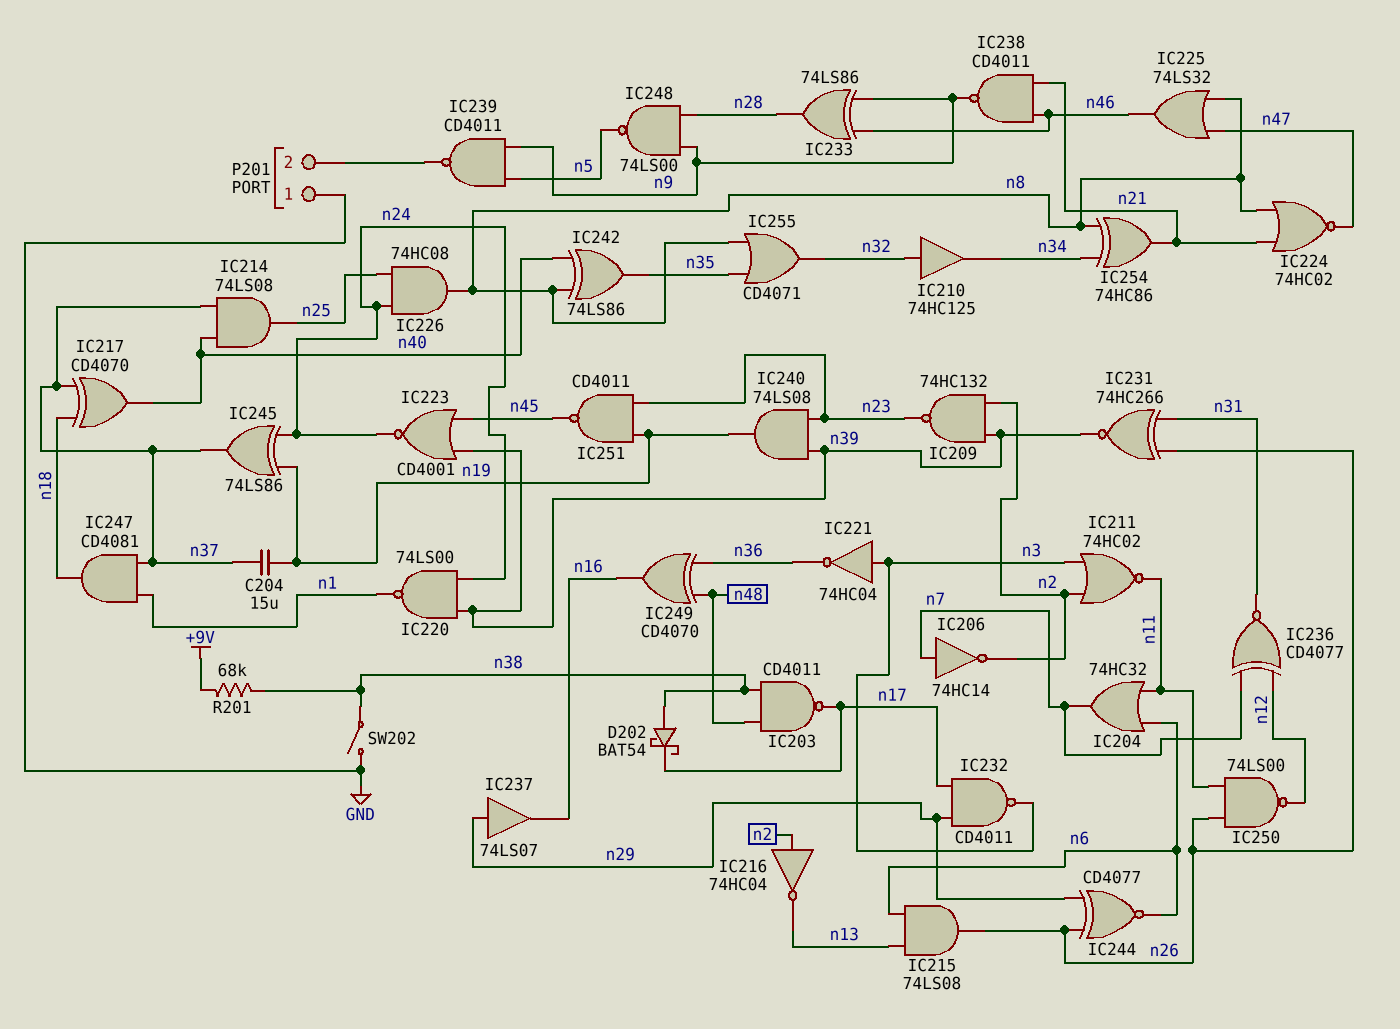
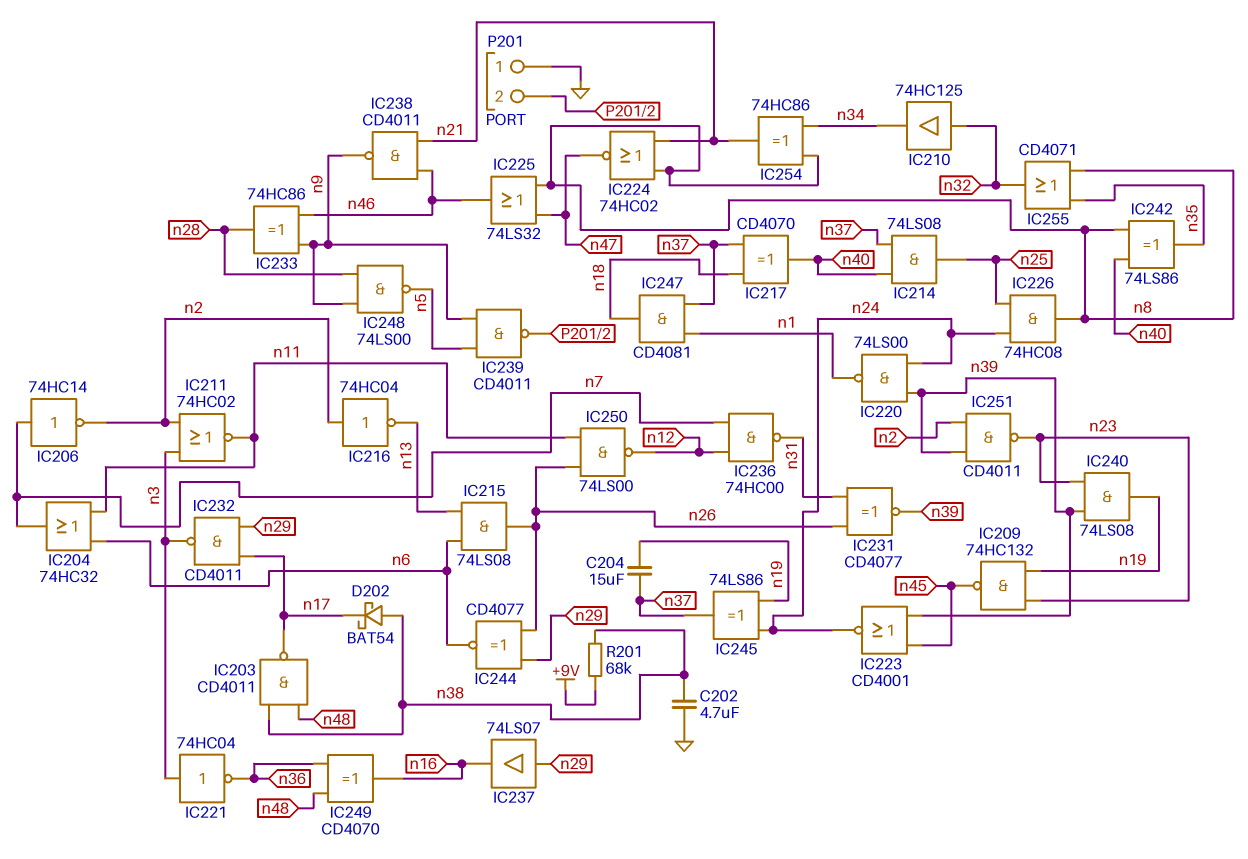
C202: none -> 4.7uF (GND, n38)
IC209: NAND 74HC132 (in n2, in n39, out n23) -> NAND 74HC132 (in n19, in n23, out n45)
IC231: XNOR 74HC266 (in n26, in n31, out n39) -> XNOR CD4077 (in n26, in n31, out n39)
IC233: XOR 74LS86 (in n9, in n46, out n28) -> XOR 74HC86 (in n9, in n46, out n28)
IC236: XNOR CD4077 (in n7, in n12, out n31) -> NAND 74HC00 (in n7, in n12, out n31)
IC251: NAND CD4011 (in n19, in n23, out n45) -> NAND CD4011 (in n2, in n39, out n23)
SW202: switch (GND, n38) -> none

